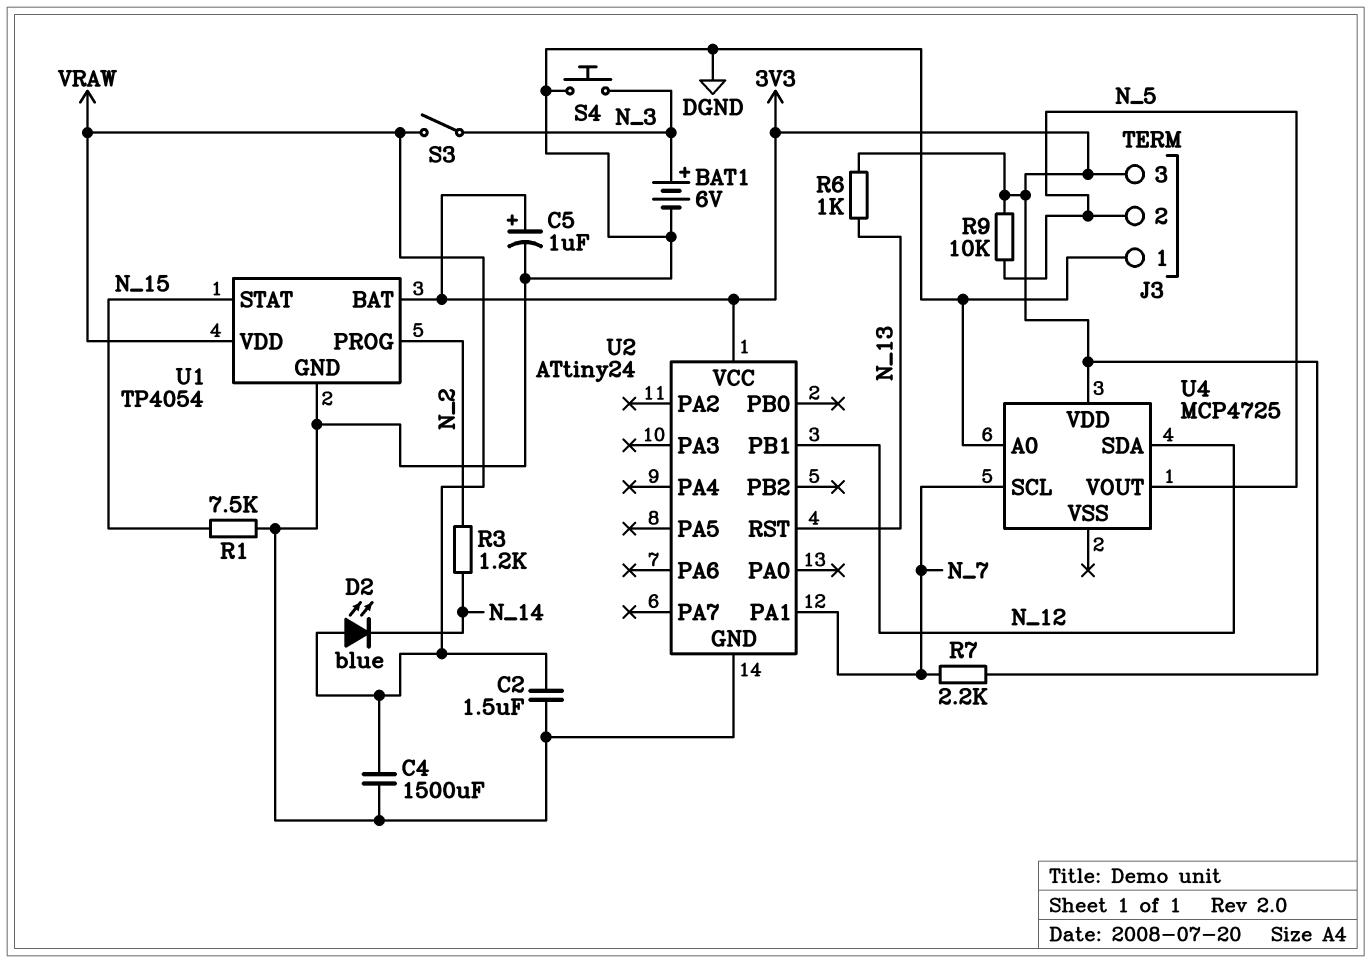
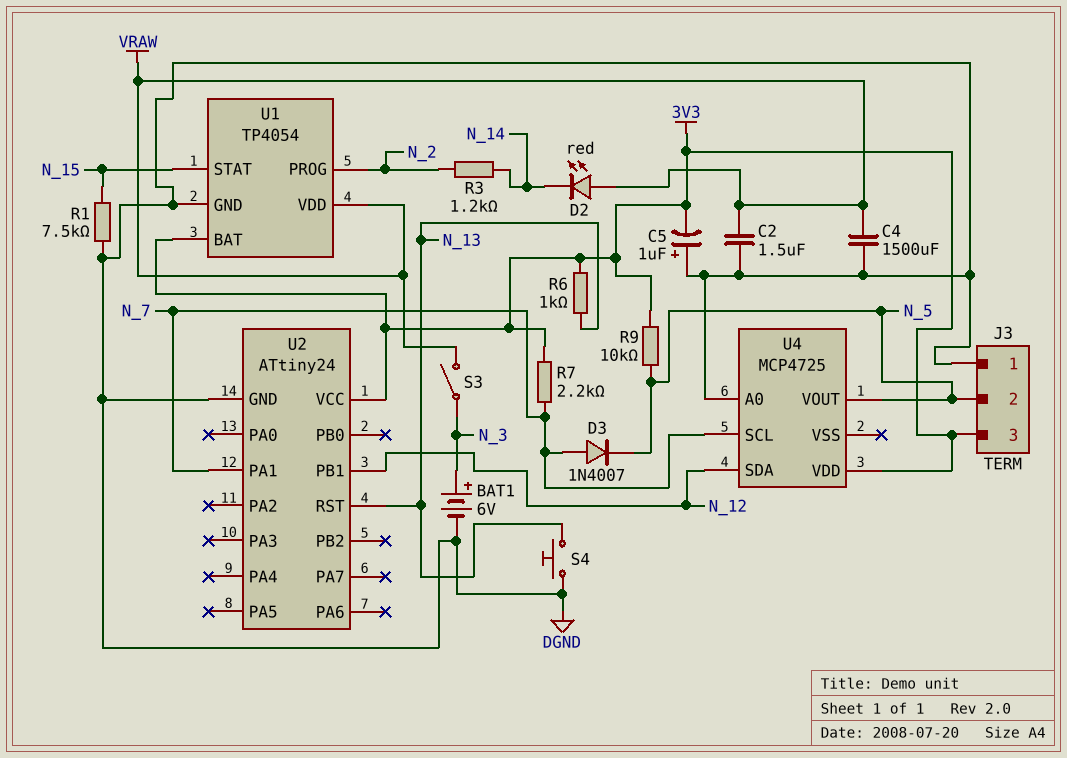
C5: 1uF (plus 3V3, minus DGND) -> 1uF (plus DGND, minus 3V3)
D2: LED blue (A VRAW, K N_14) -> LED red (A VRAW, K N_14)
D3: none -> diode 1N4007 (A N_7, K N_5)
S4: button (DGND, N_3) -> button (DGND, N_13)

